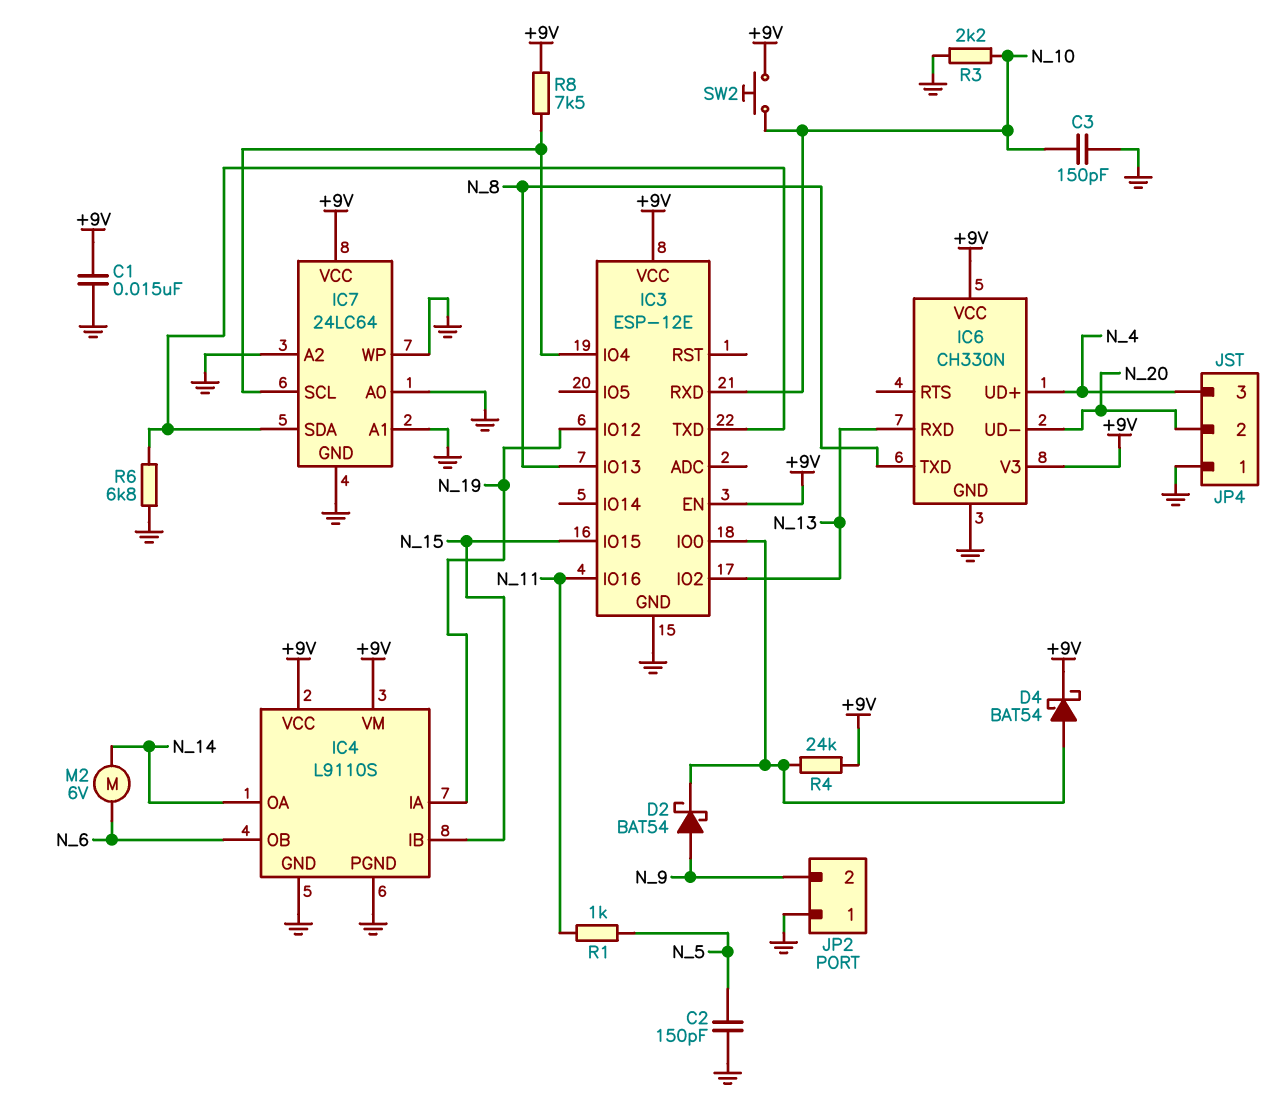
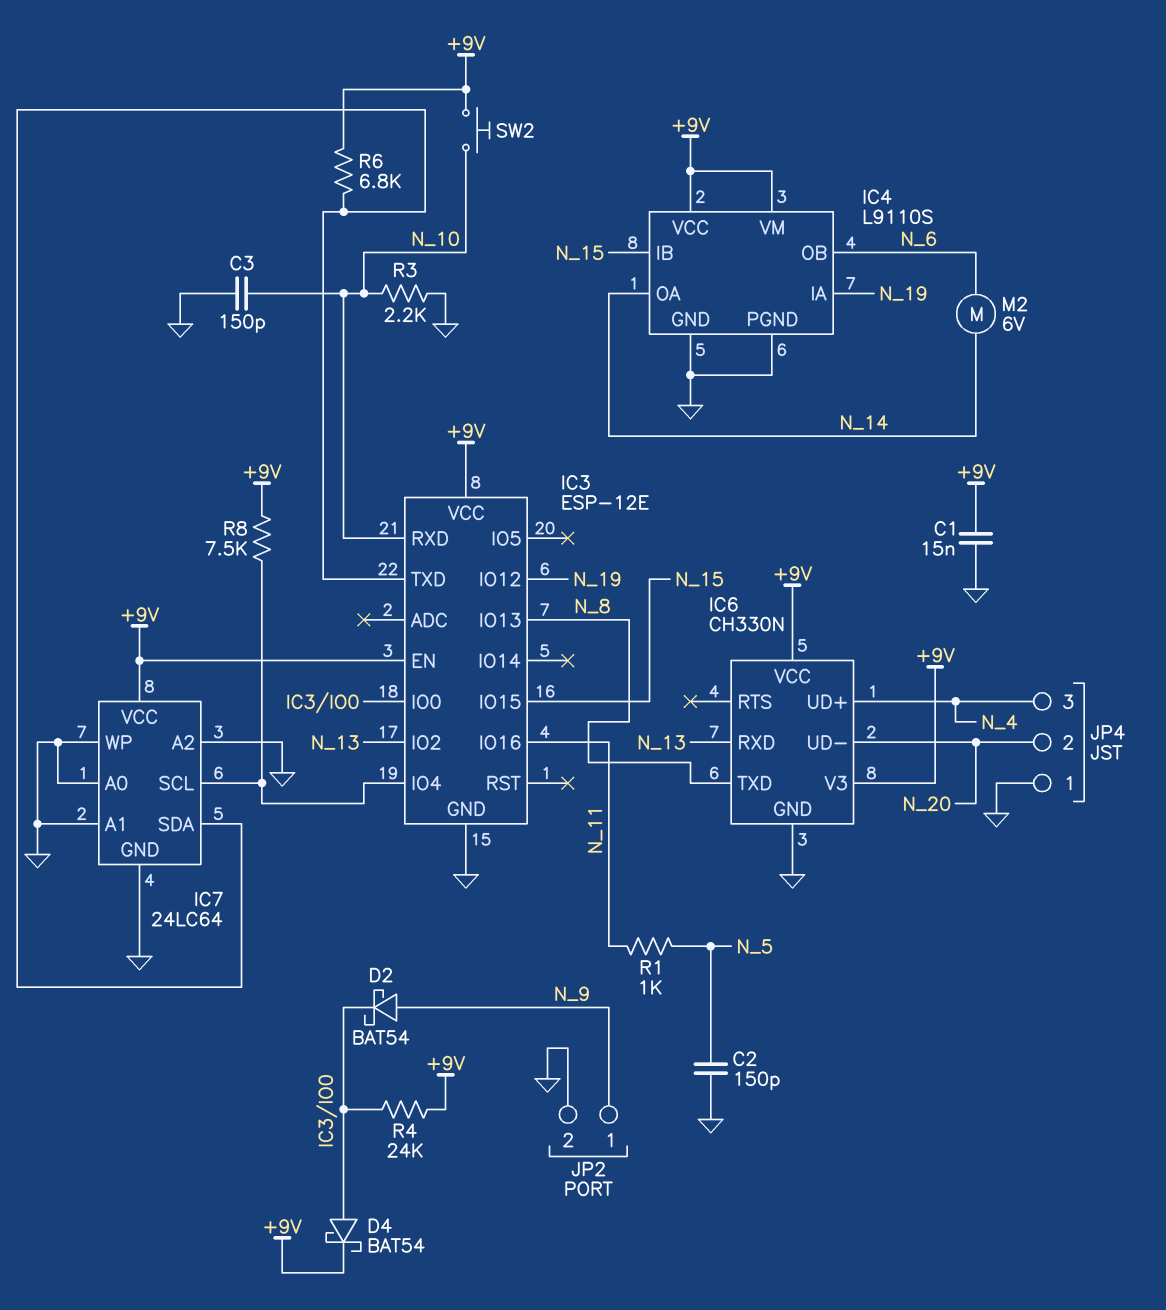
JP2 pin 1: GND -> N_9
JP2 pin 2: N_9 -> GND
R6: 6.8k (GND, IC3/TXD) -> 6.8k (+9V, IC3/TXD)

